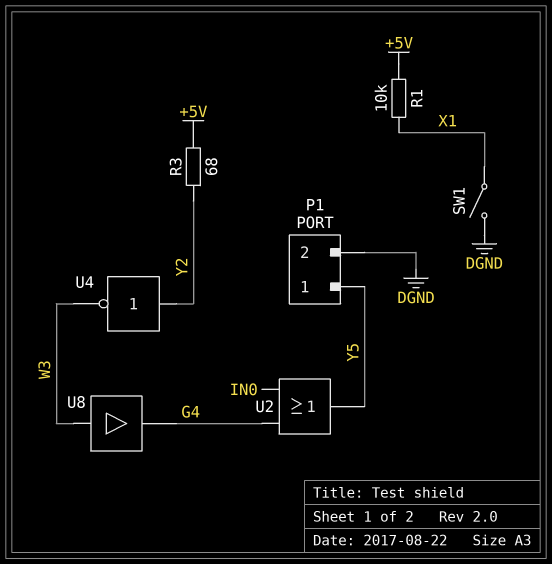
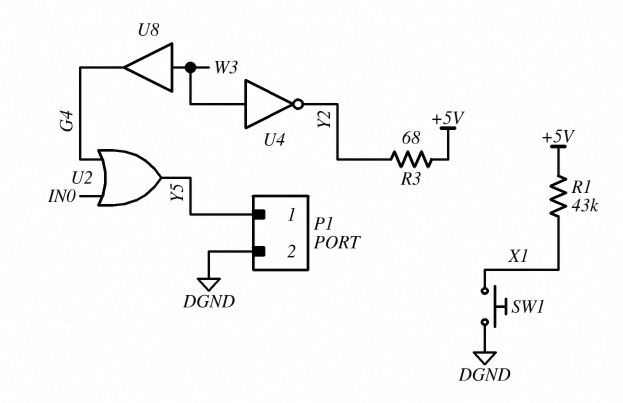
R1: 10k (+5V, X1) -> 43k (+5V, X1)
SW1: switch (DGND, X1) -> button (DGND, X1)
U4: NOT (in Y2, out W3) -> NOT (in W3, out Y2)

